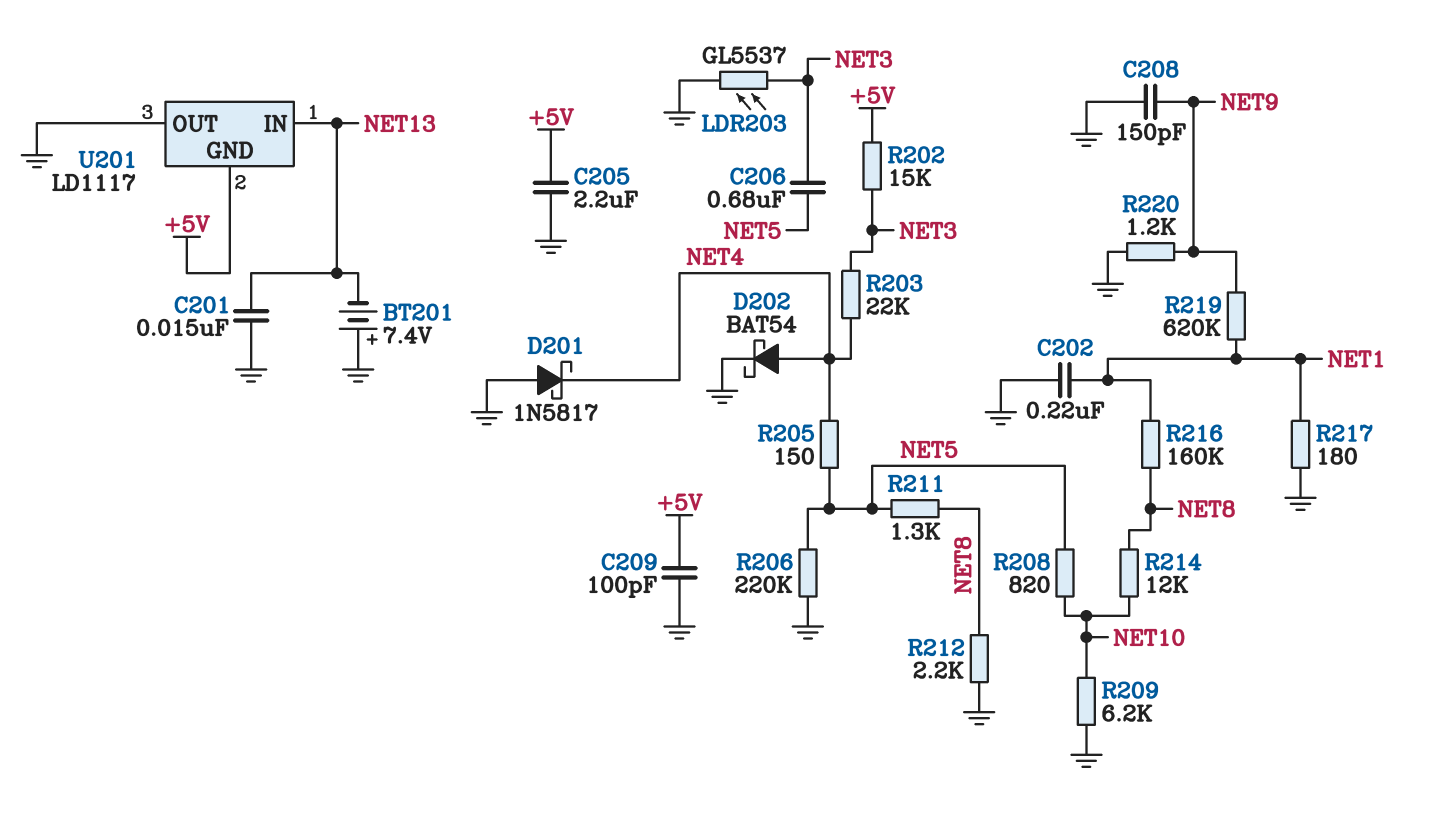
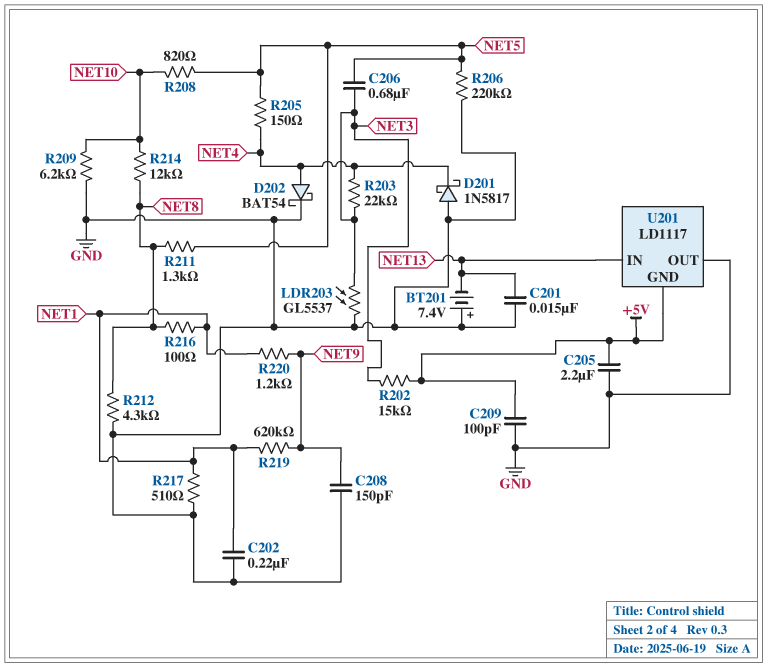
R212: 2.2k (GND, NET8) -> 4.3k (GND, NET8)
R216: 160k (NET1, NET8) -> 100 (NET1, NET8)
R217: 180 (GND, NET1) -> 510 (GND, NET1)
R220: 1.2k (GND, NET9) -> 1.2k (NET1, NET9)

